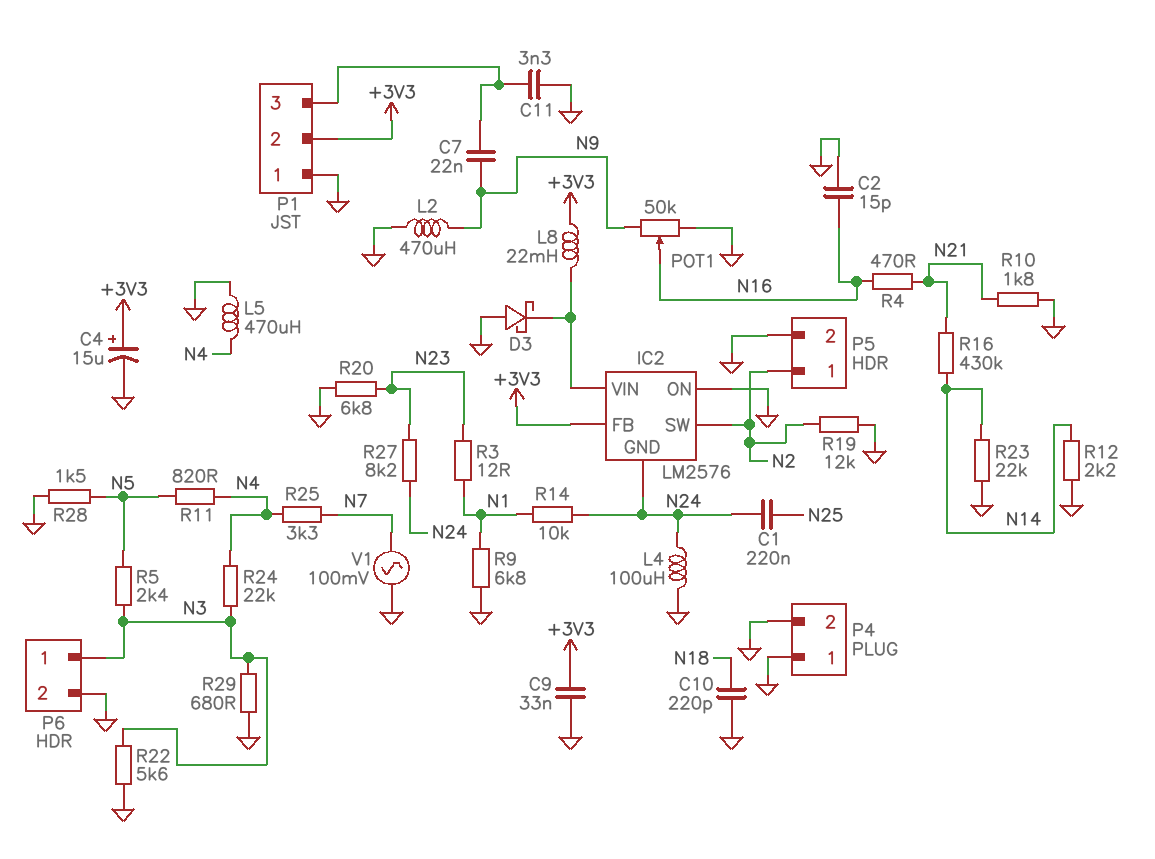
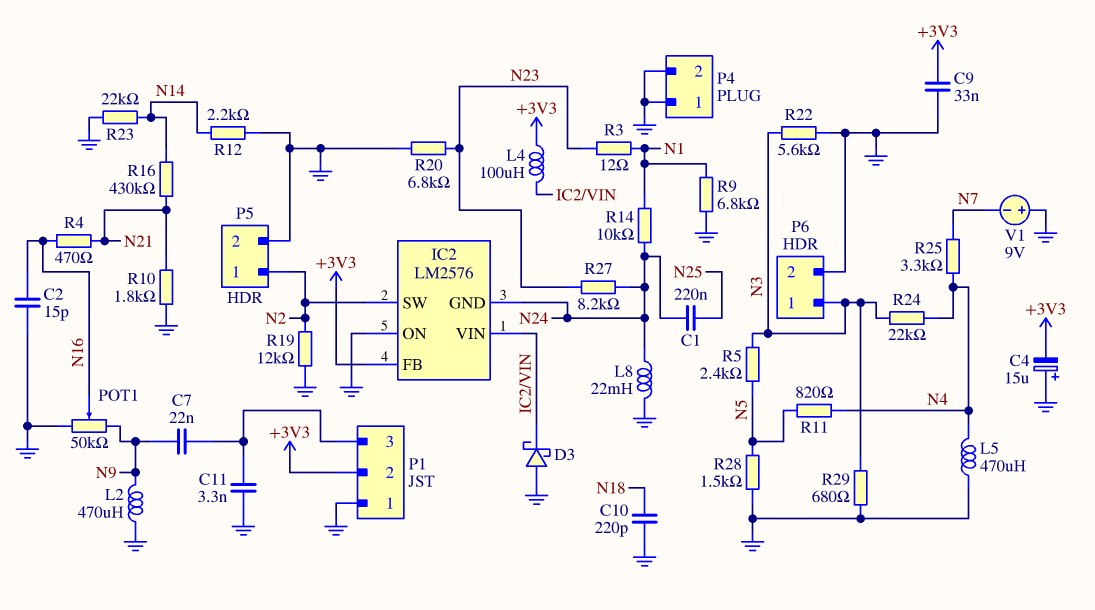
C4: 15uF (plus +3V3, minus GND) -> 15uF (plus GND, minus +3V3)
L4: 100uH (GND, N24) -> 100uH (+3V3, IC2/VIN)
L8: 22mH (+3V3, IC2/VIN) -> 22mH (GND, N24)
V1: AC 100mV (GND, N7) -> 9V (plus GND, minus N7)

